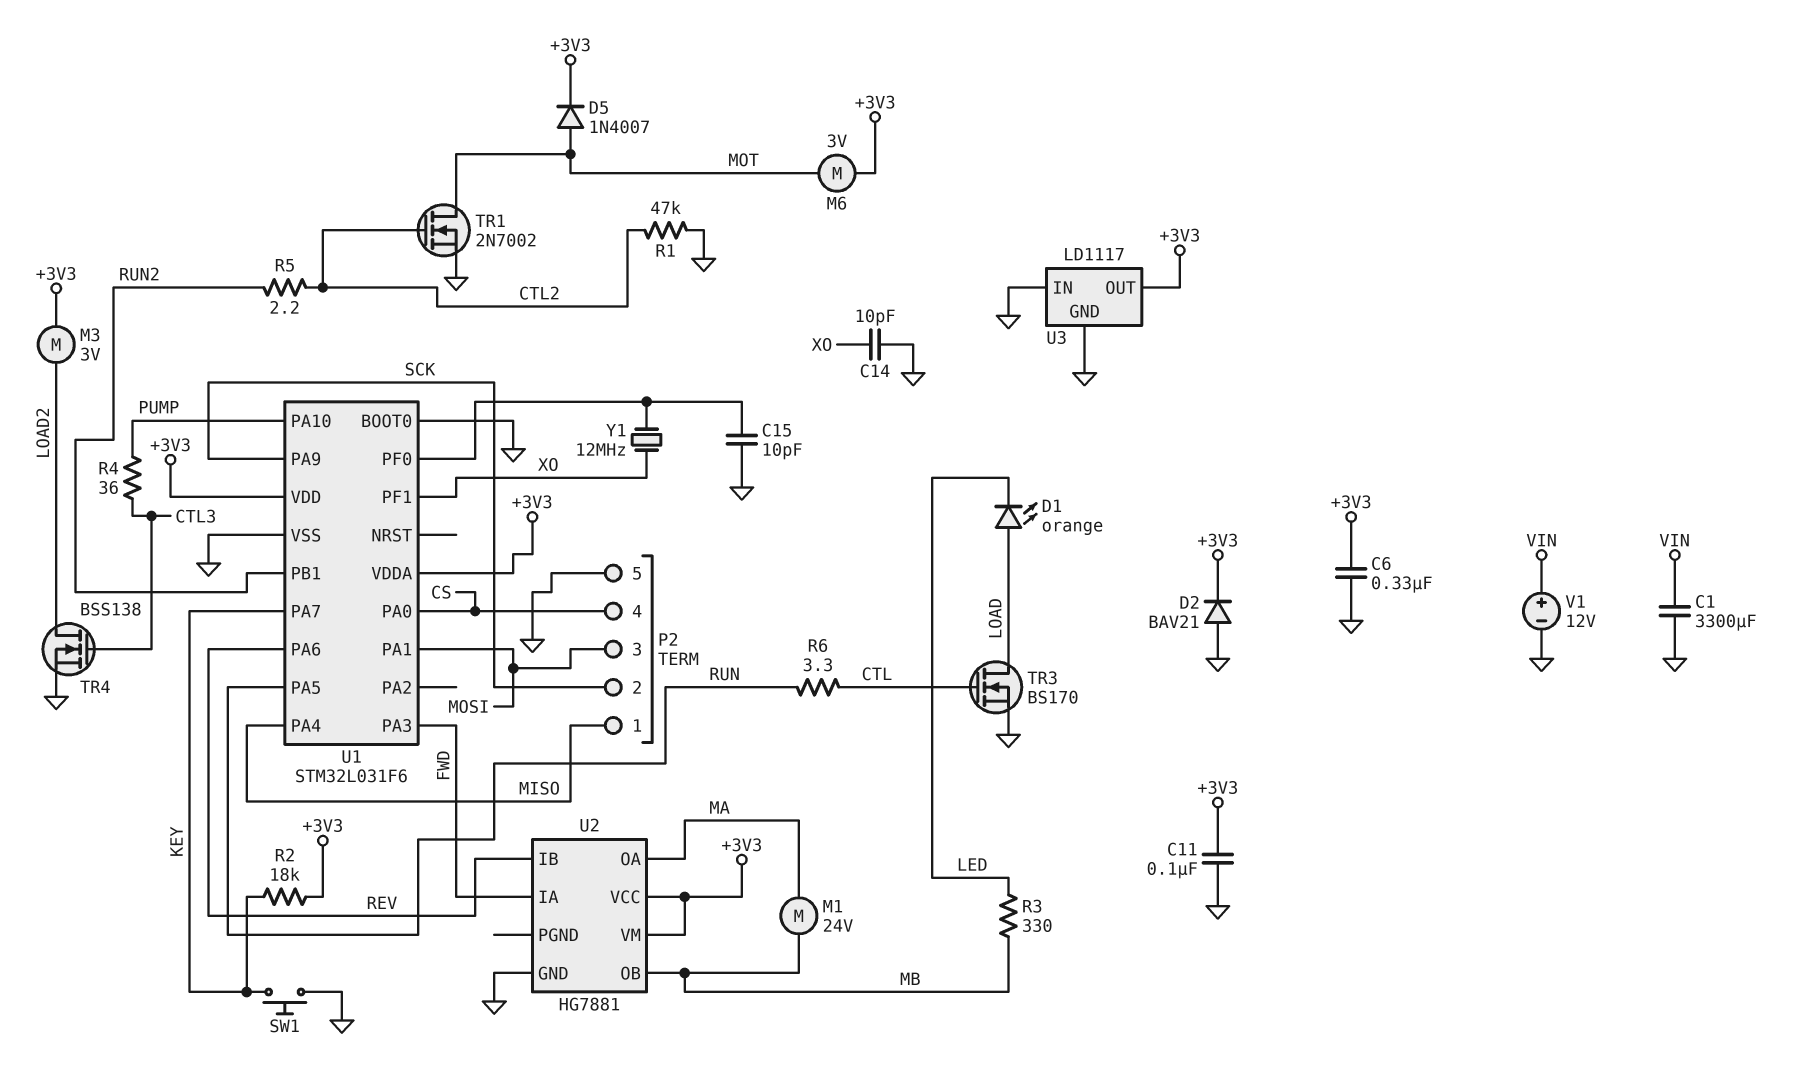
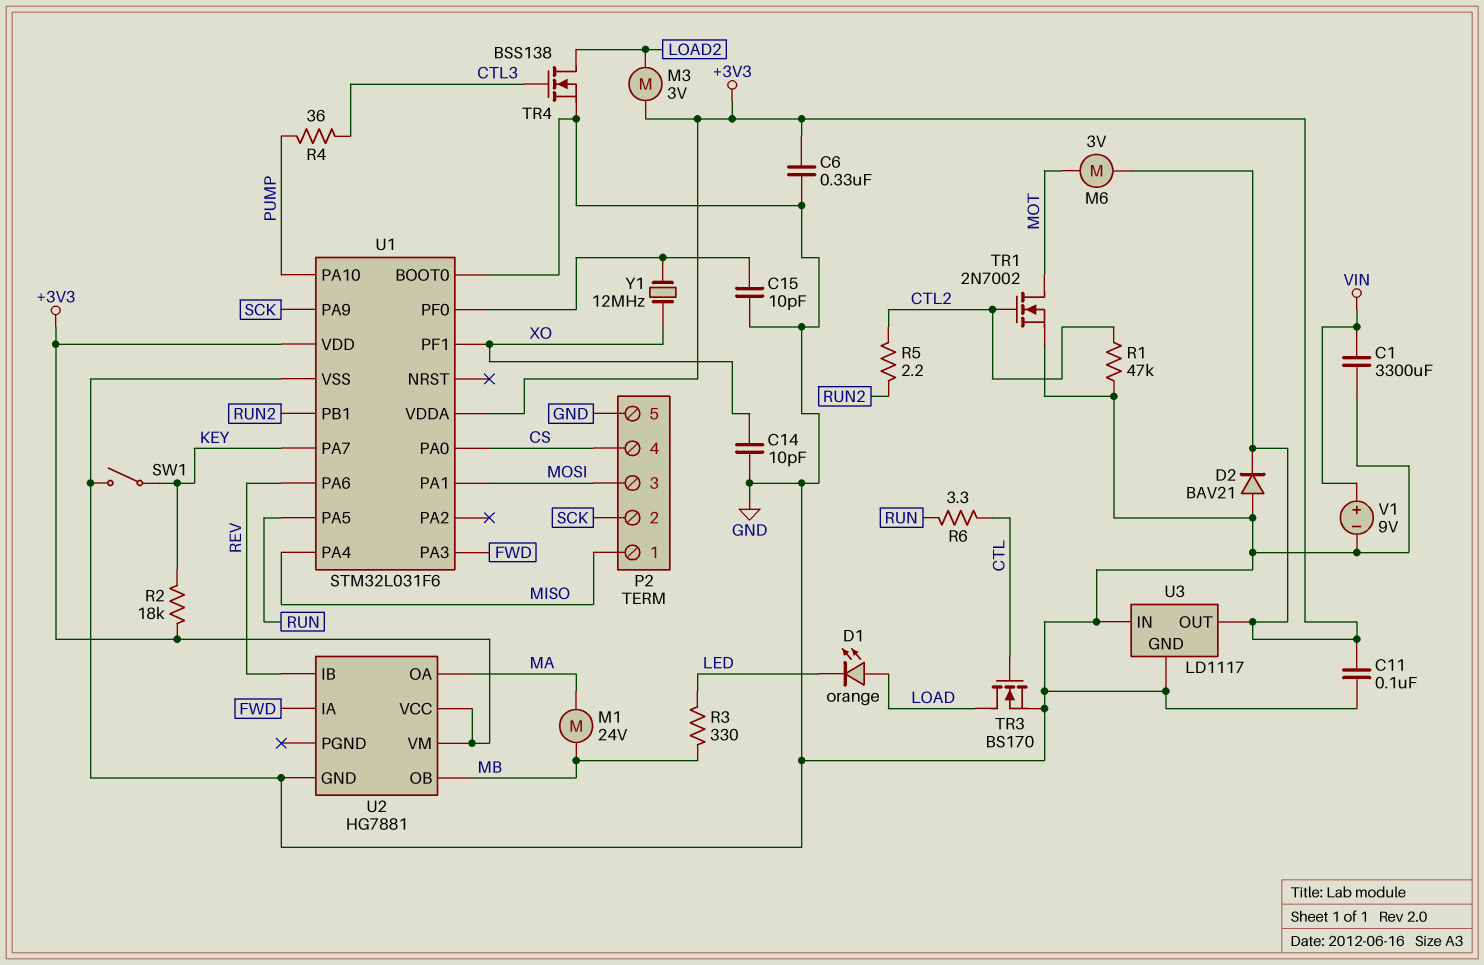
D5: diode 1N4007 (A MOT, K +3V3) -> none
SW1: button (GND, KEY) -> switch (GND, KEY)
V1: 12V (plus VIN, minus GND) -> 9V (plus VIN, minus GND)

